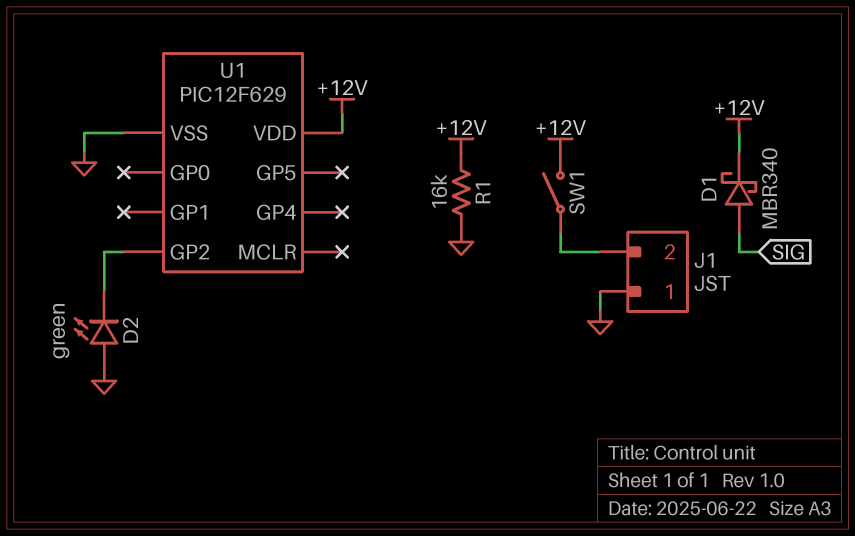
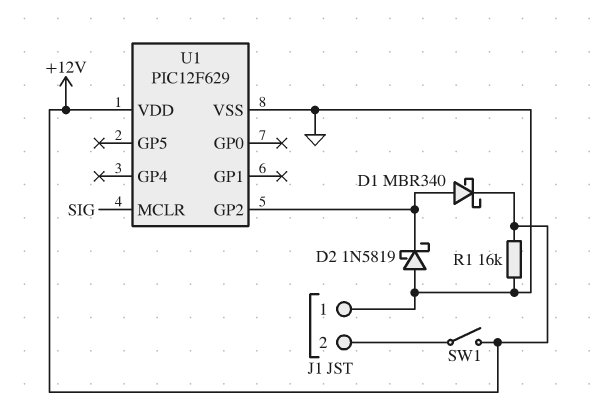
D1: schottky MBR340 (A SIG, K +12V) -> schottky MBR340 (A U1/GP2, K +12V)
D2: LED green (A GND, K U1/GP2) -> schottky 1N5819 (A GND, K U1/GP2)
U1 pin MCLR: none -> SIG

